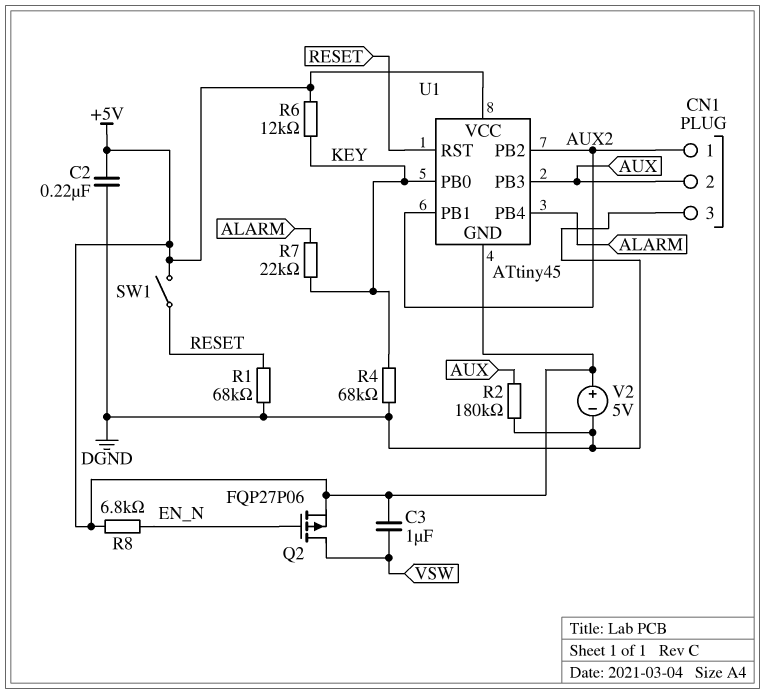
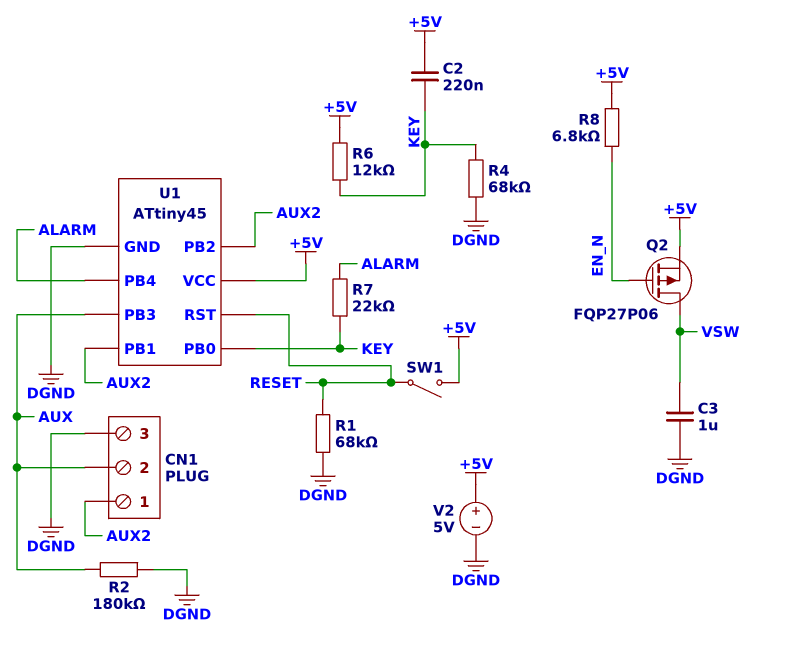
C2: 220nF (+5V, DGND) -> 220nF (+5V, KEY)
C3: 1uF (+5V, VSW) -> 1uF (DGND, VSW)
U1 pin GND: +5V -> DGND

